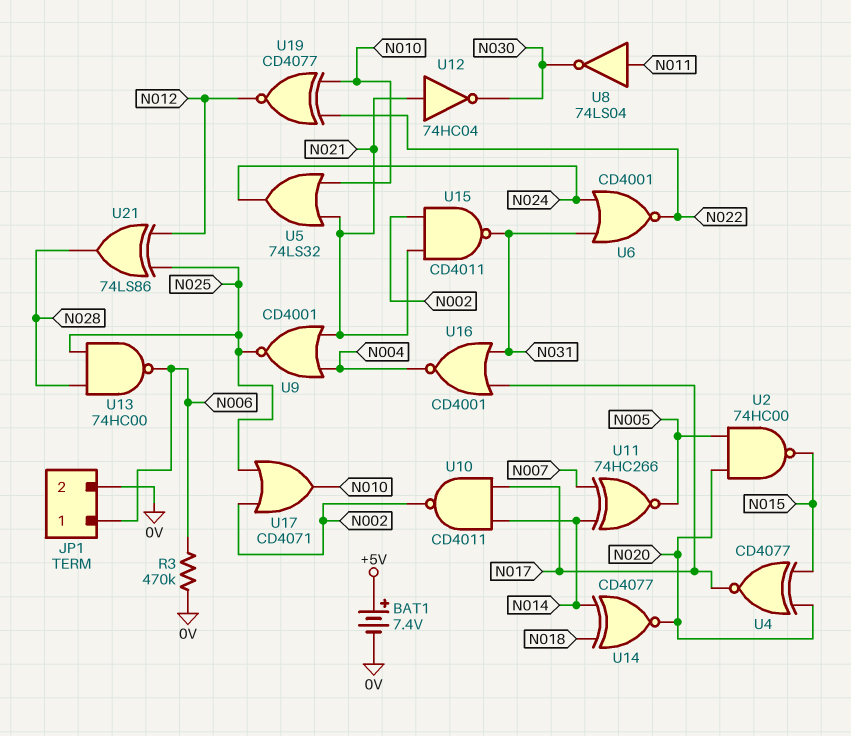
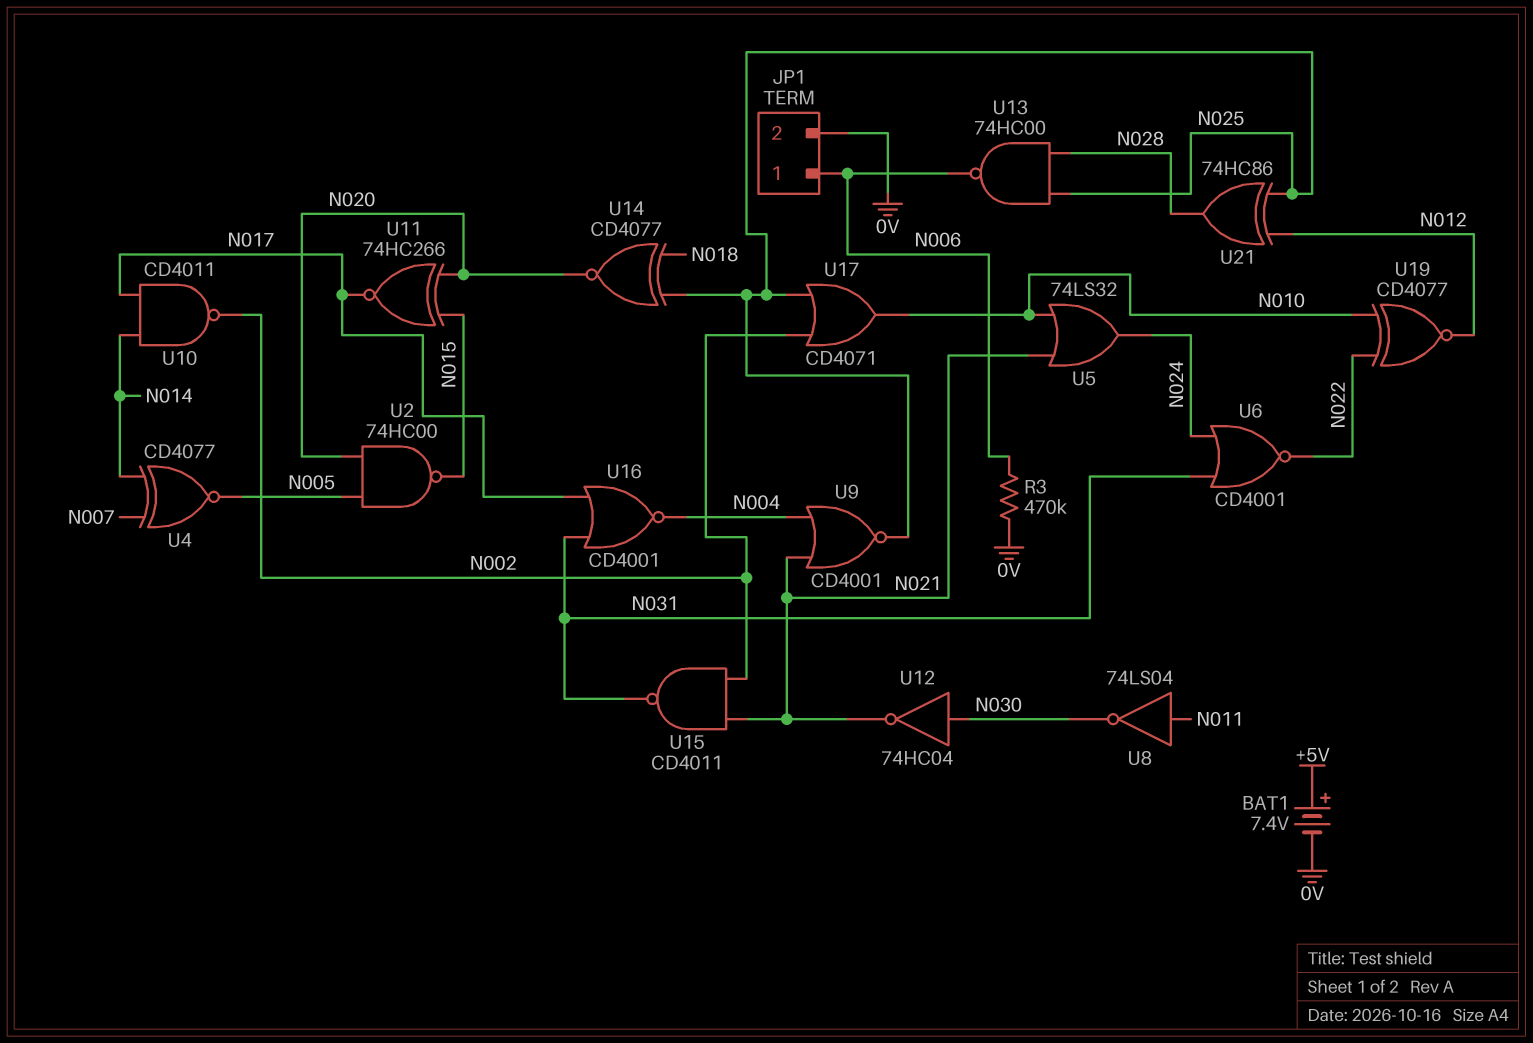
U4: XNOR CD4077 (in N015, in N020, out N017) -> XNOR CD4077 (in N007, in N014, out N005)
U11: XNOR 74HC266 (in N007, in N014, out N005) -> XNOR 74HC266 (in N015, in N020, out N017)
U12: NOT 74HC04 (in N021, out N030) -> NOT 74HC04 (in N030, out N021)
U14: XNOR CD4077 (in N014, in N018, out N020) -> XNOR CD4077 (in N018, in N025, out N020)
U21: XOR 74LS86 (in N012, in N025, out N028) -> XOR 74HC86 (in N012, in N025, out N028)

